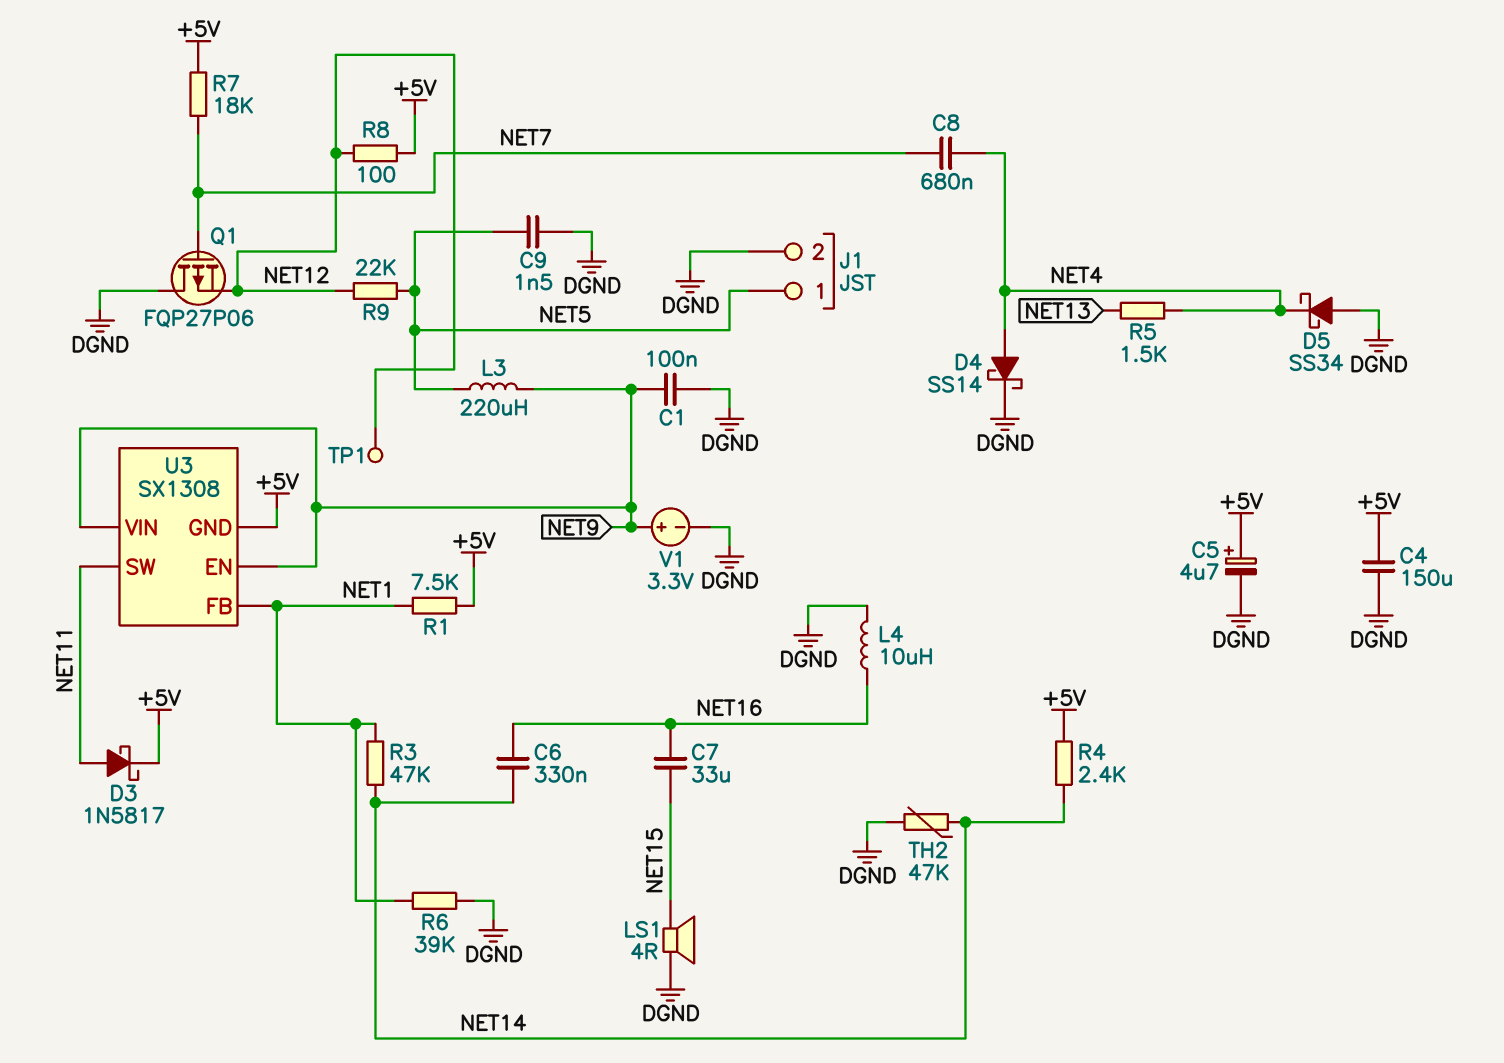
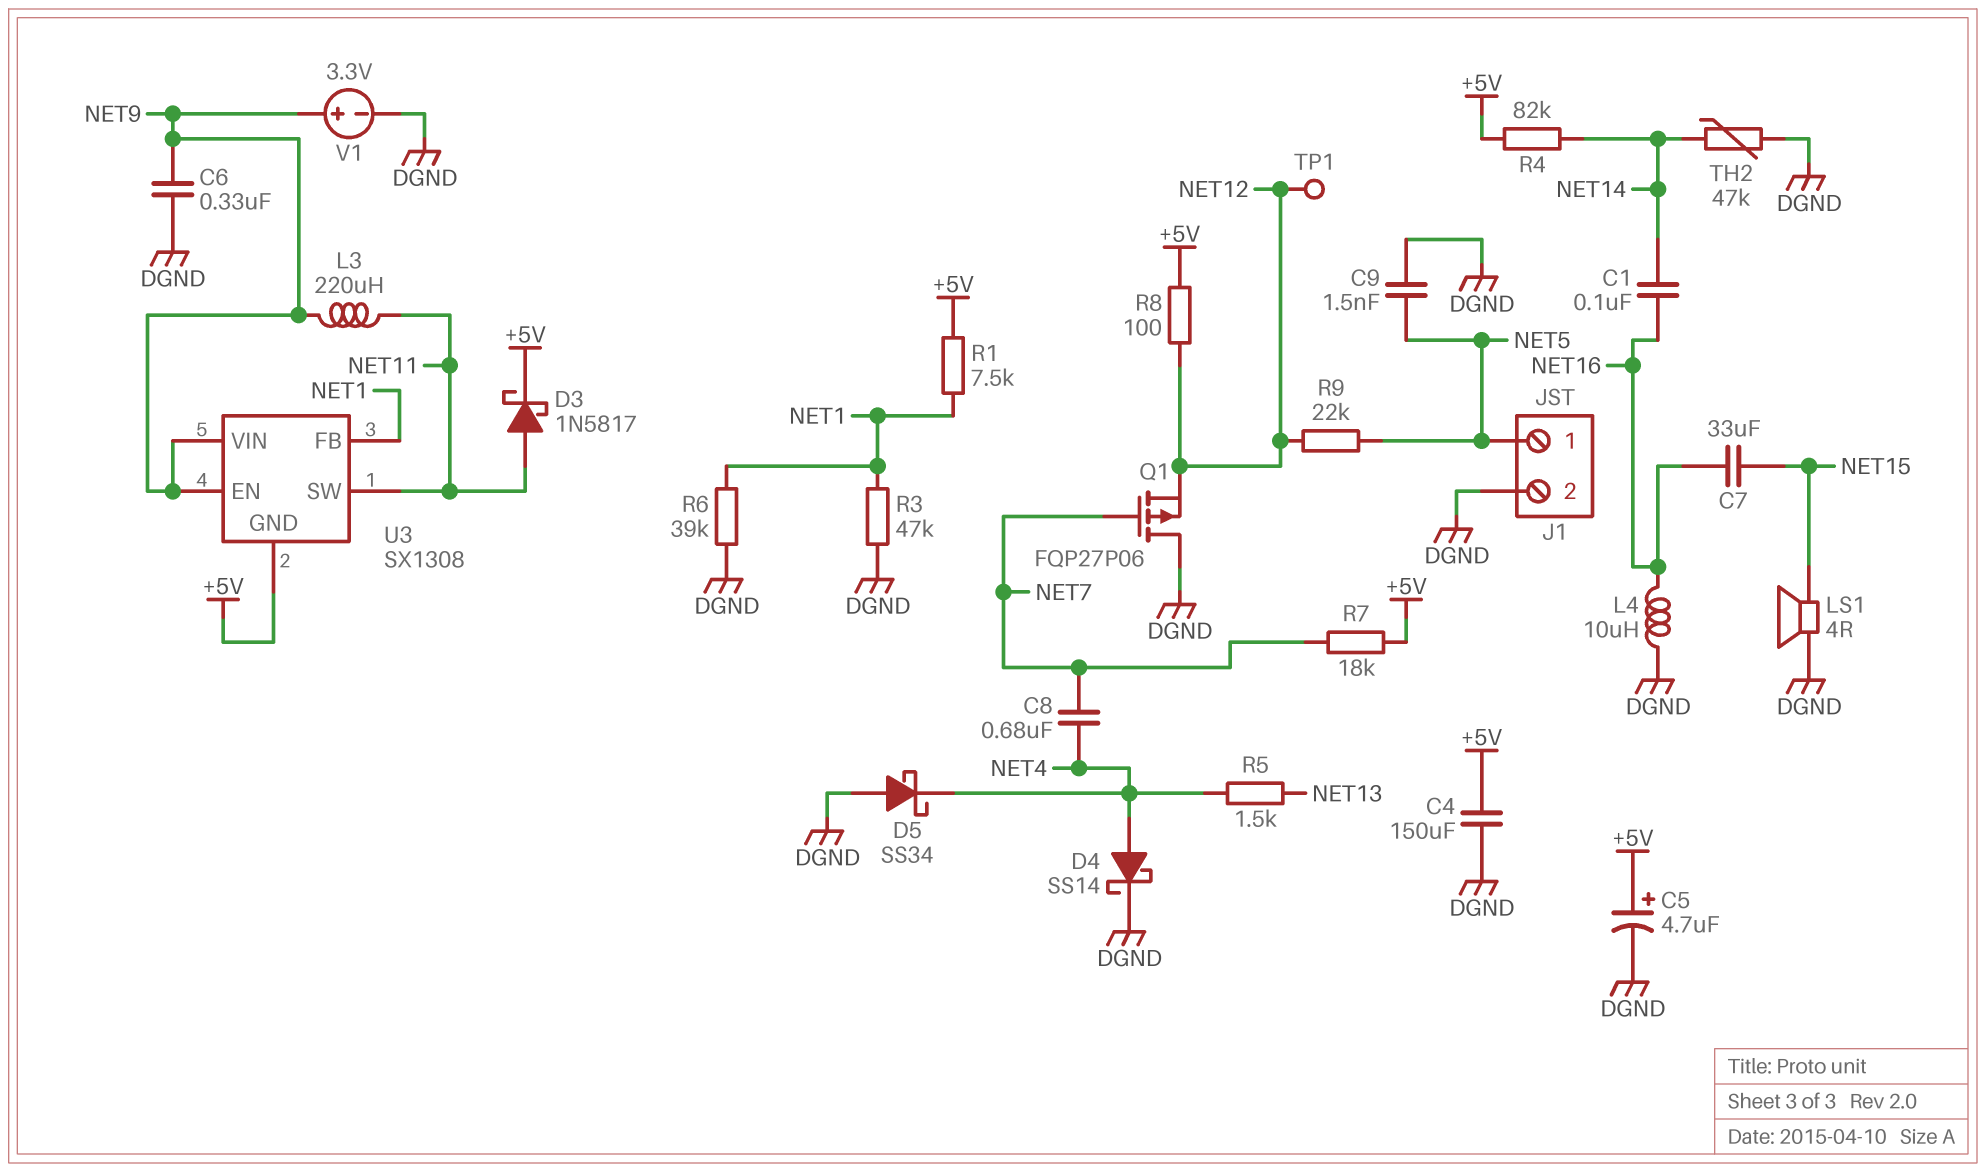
C1: 100nF (DGND, NET9) -> 100nF (NET14, NET16)
C6: 330nF (NET14, NET16) -> 330nF (DGND, NET9)
L3: 220uH (NET5, NET9) -> 220uH (NET9, NET11)
R3: 47k (NET1, NET14) -> 47k (DGND, NET1)
R4: 2.4k (+5V, NET14) -> 82k (+5V, NET14)

